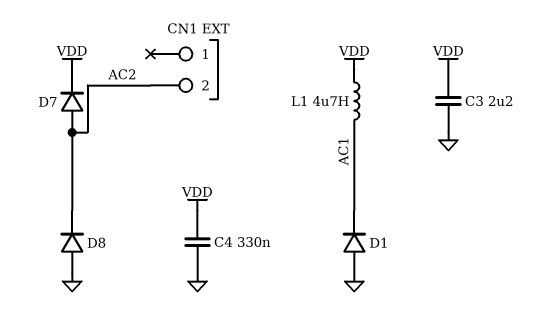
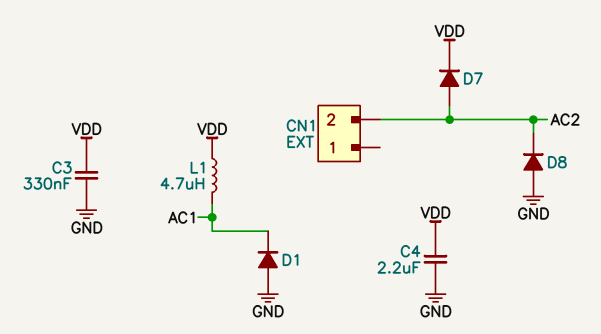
C3: 2.2uF (GND, VDD) -> 330nF (GND, VDD)
C4: 330nF (GND, VDD) -> 2.2uF (GND, VDD)

